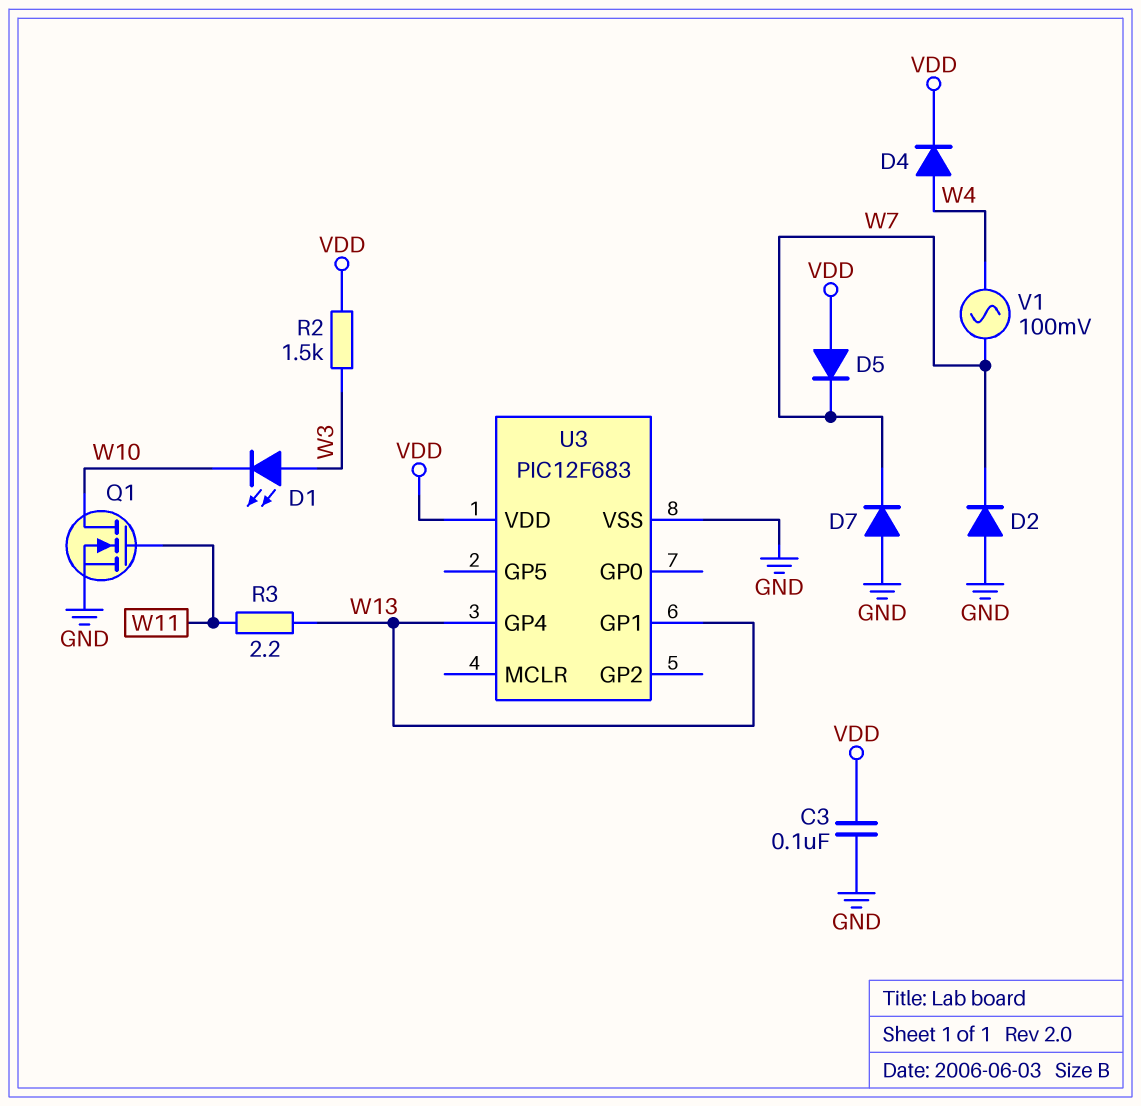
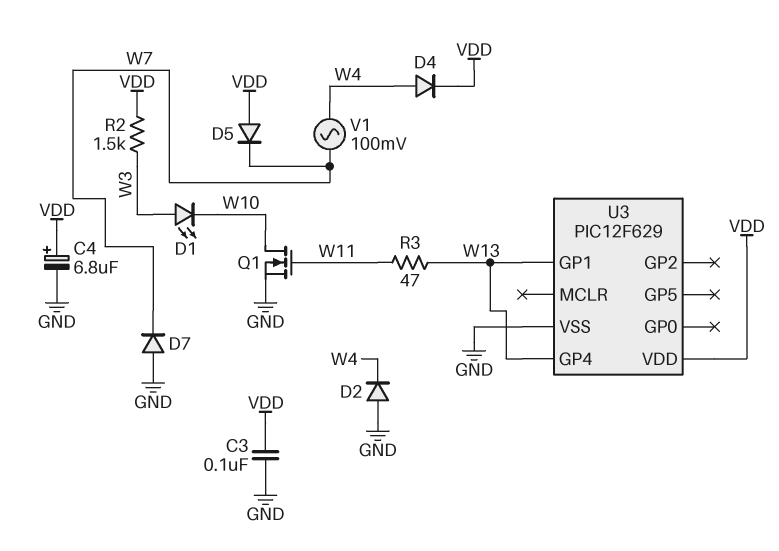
C4: none -> 6.8uF (plus VDD, minus GND)
D2: diode (A GND, K W7) -> diode (A GND, K W4)
R3: 2.2 (W11, W13) -> 47 (W11, W13)
U3: PIC12F683 -> PIC12F629

